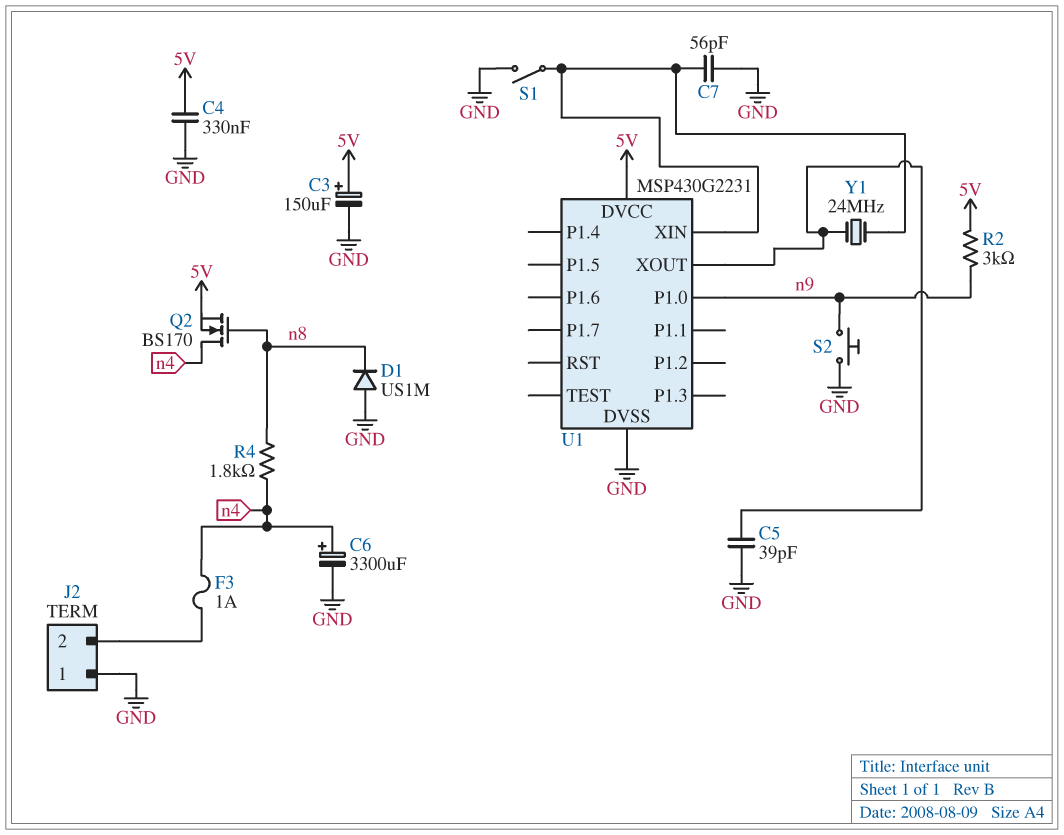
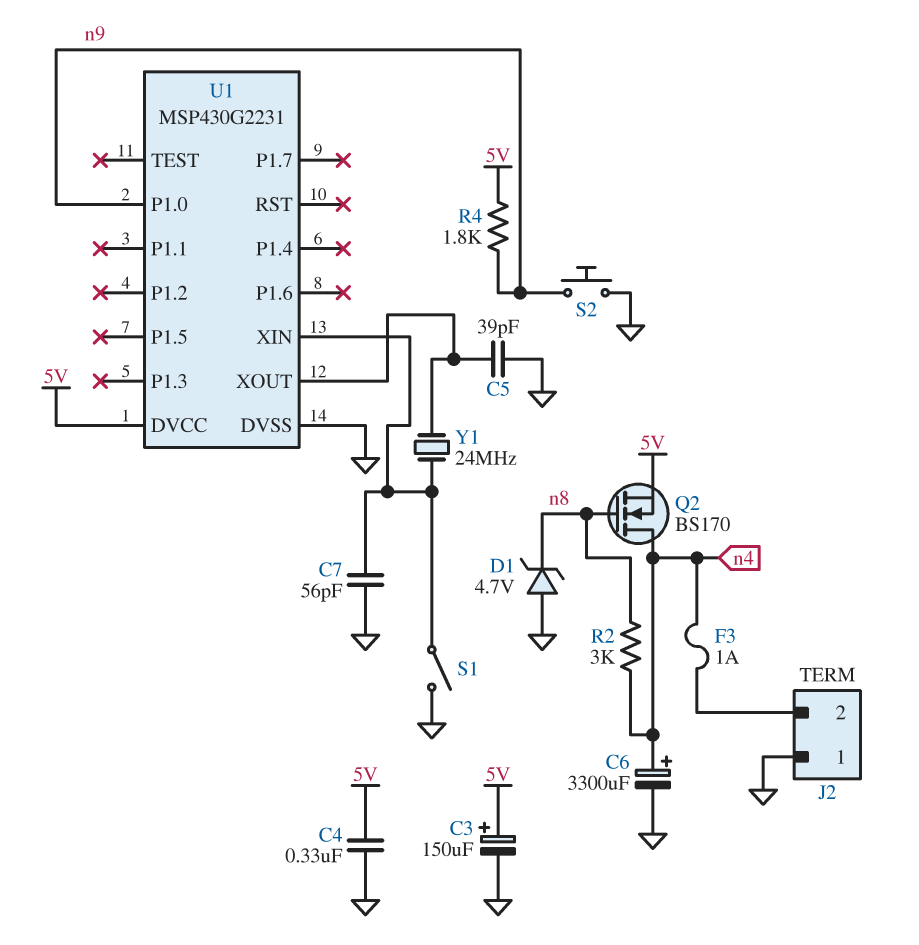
D1: diode US1M (A GND, K n8) -> zener 4.7V (A GND, K n8)
R2: 3k (5V, n9) -> 3k (n4, n8)
R4: 1.8k (n4, n8) -> 1.8k (5V, n9)

